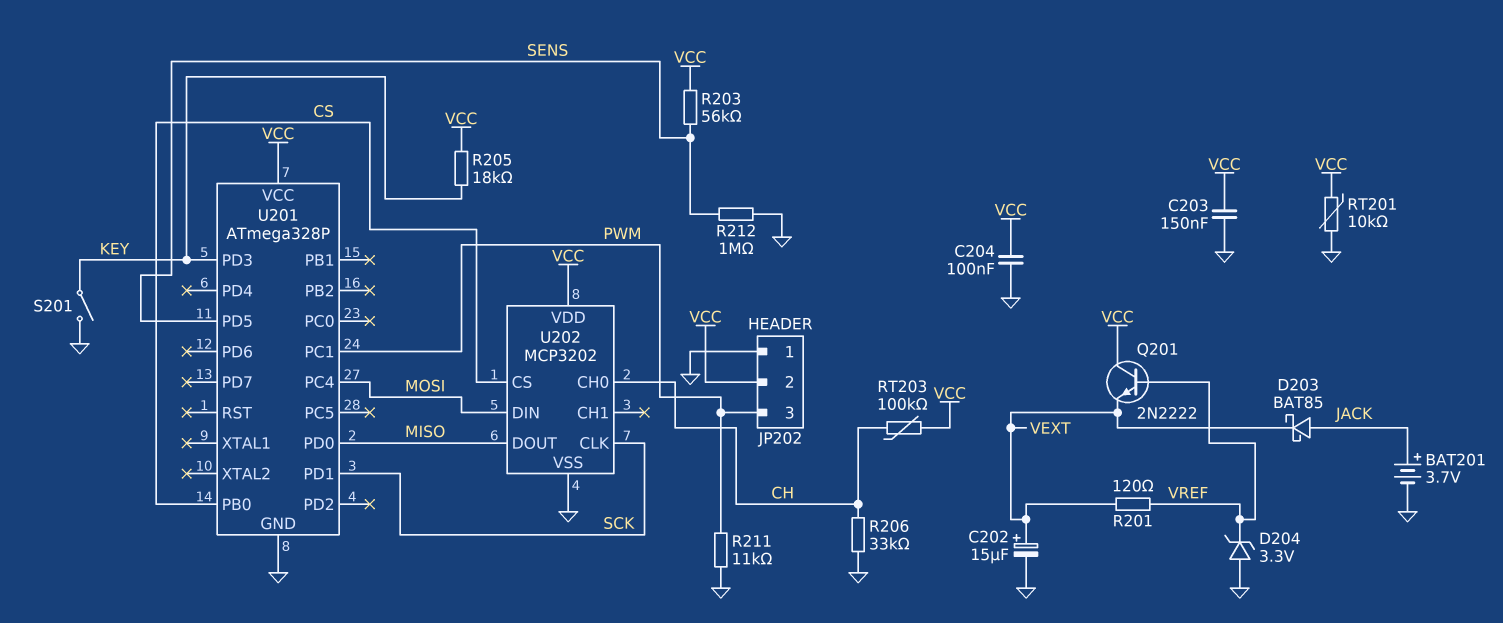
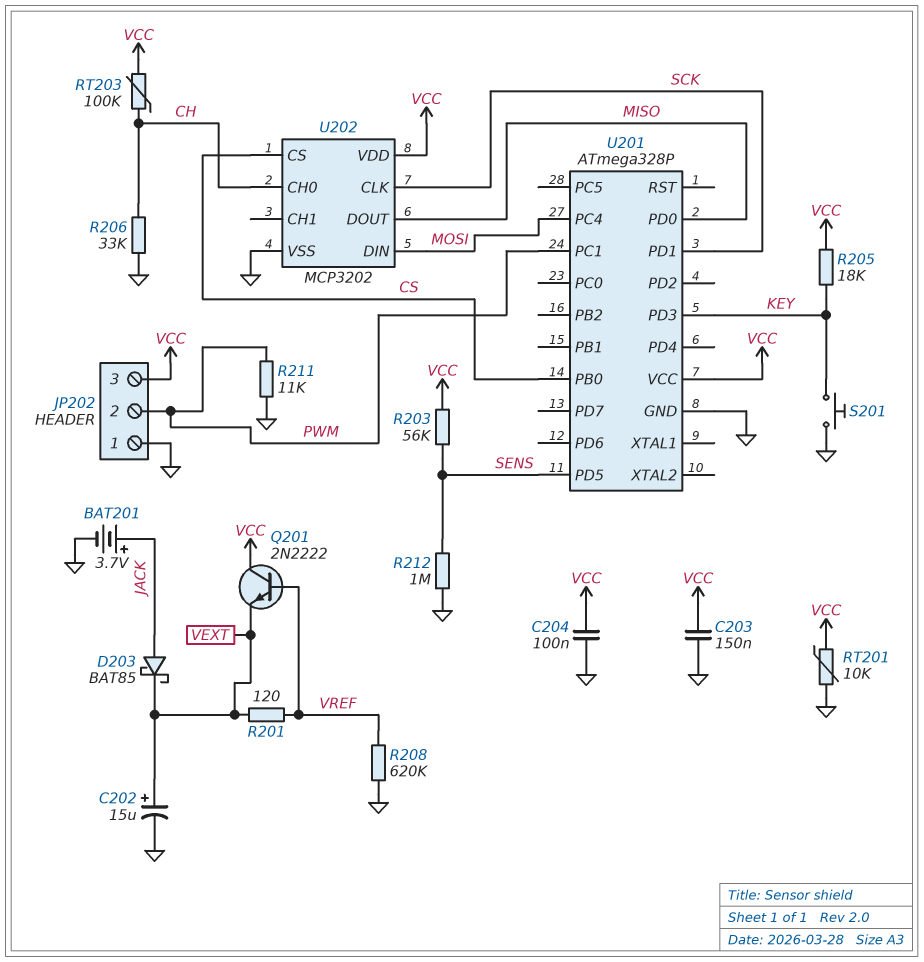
D204: zener 3.3V (A GND, K VREF) -> none
JP202 pin 2: VCC -> PWM
JP202 pin 3: PWM -> VCC
R208: none -> 620k (GND, VREF)
S201: switch (GND, KEY) -> button (GND, KEY)

